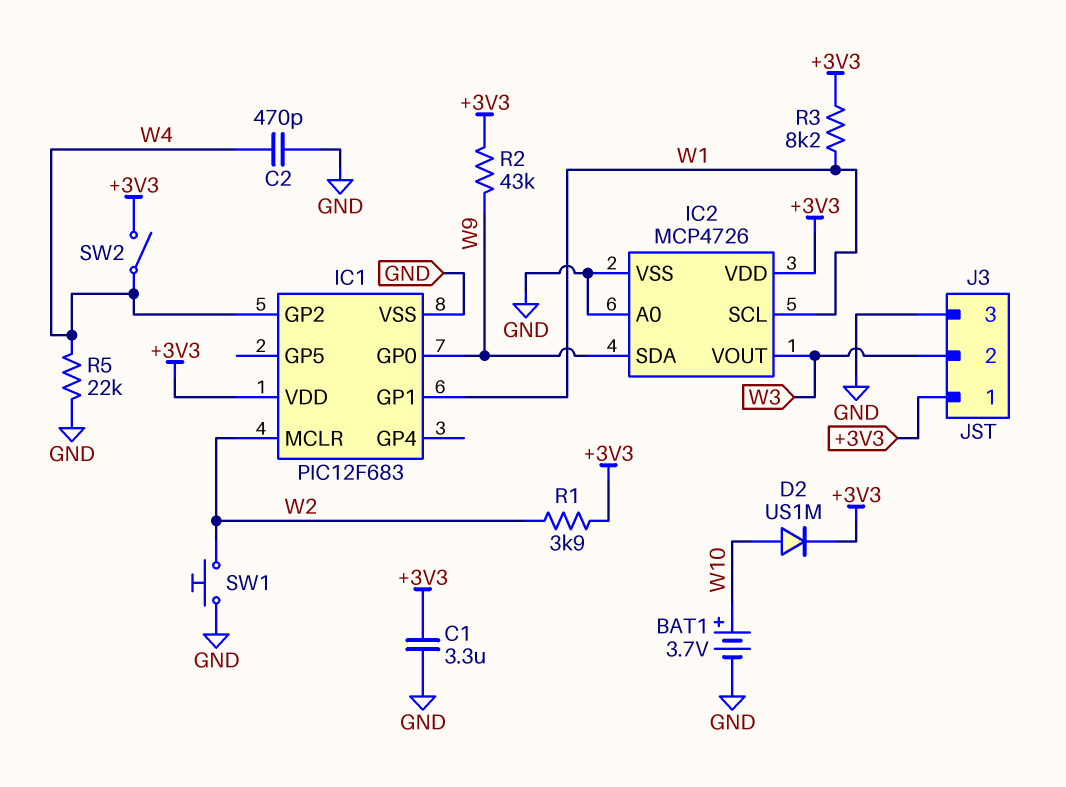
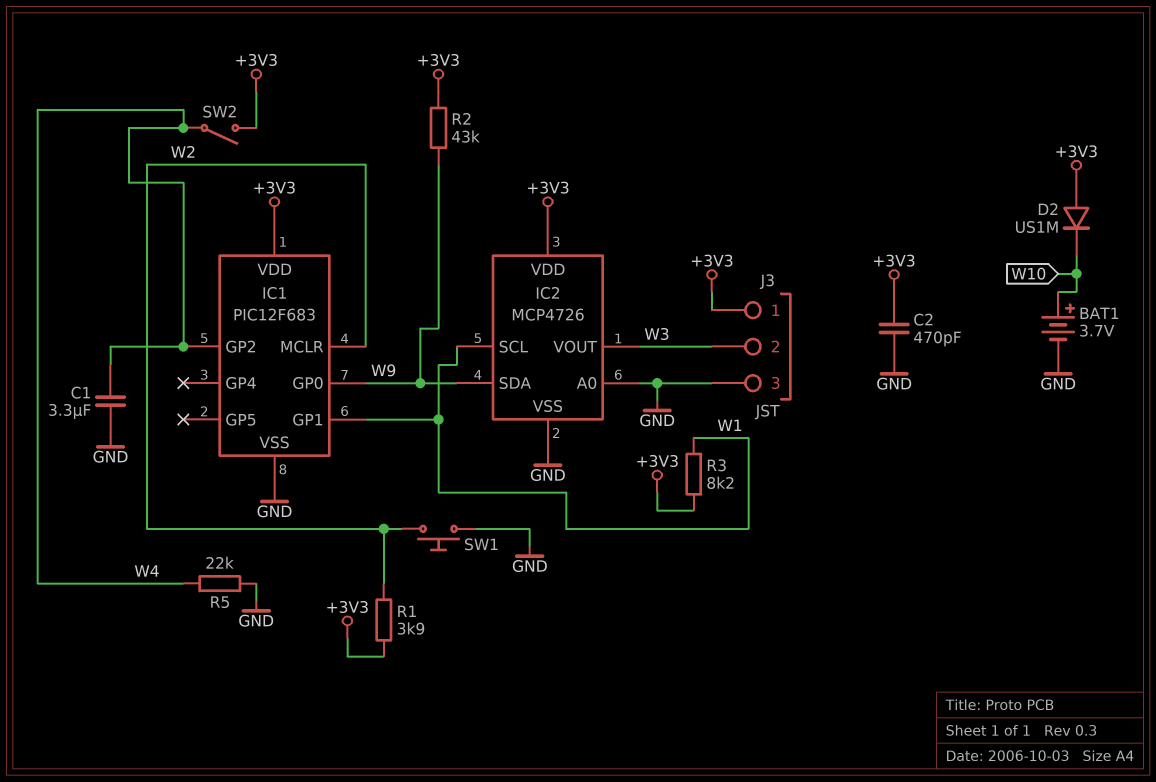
C1: 3.3uF (+3V3, GND) -> 3.3uF (GND, W4)
C2: 470pF (GND, W4) -> 470pF (+3V3, GND)
D2: diode US1M (A W10, K +3V3) -> diode US1M (A +3V3, K W10)

